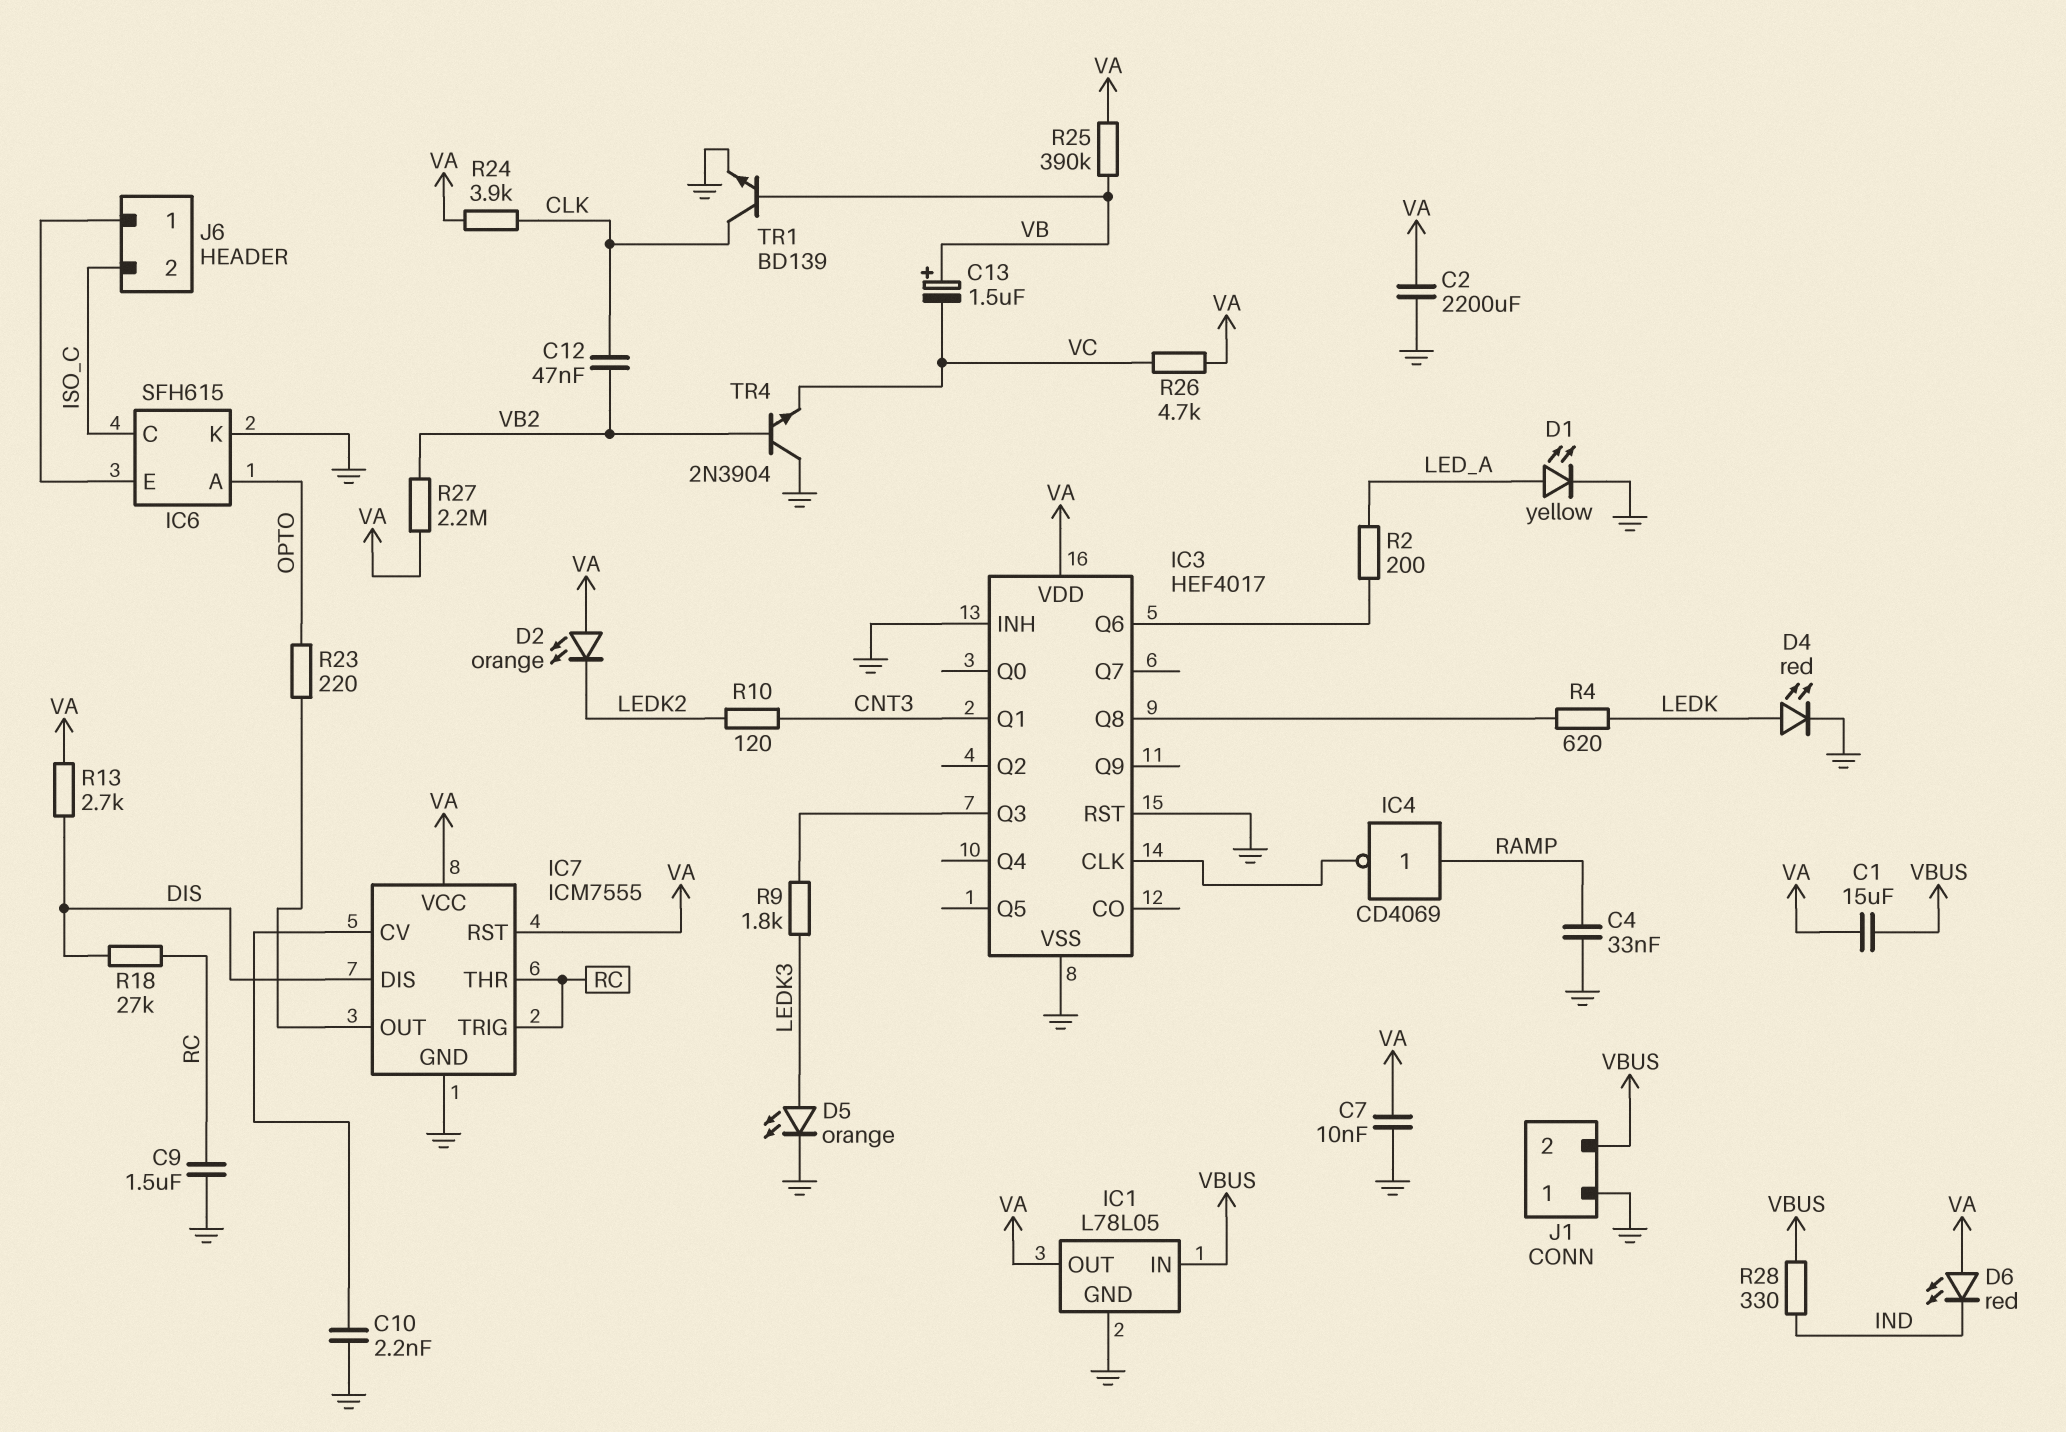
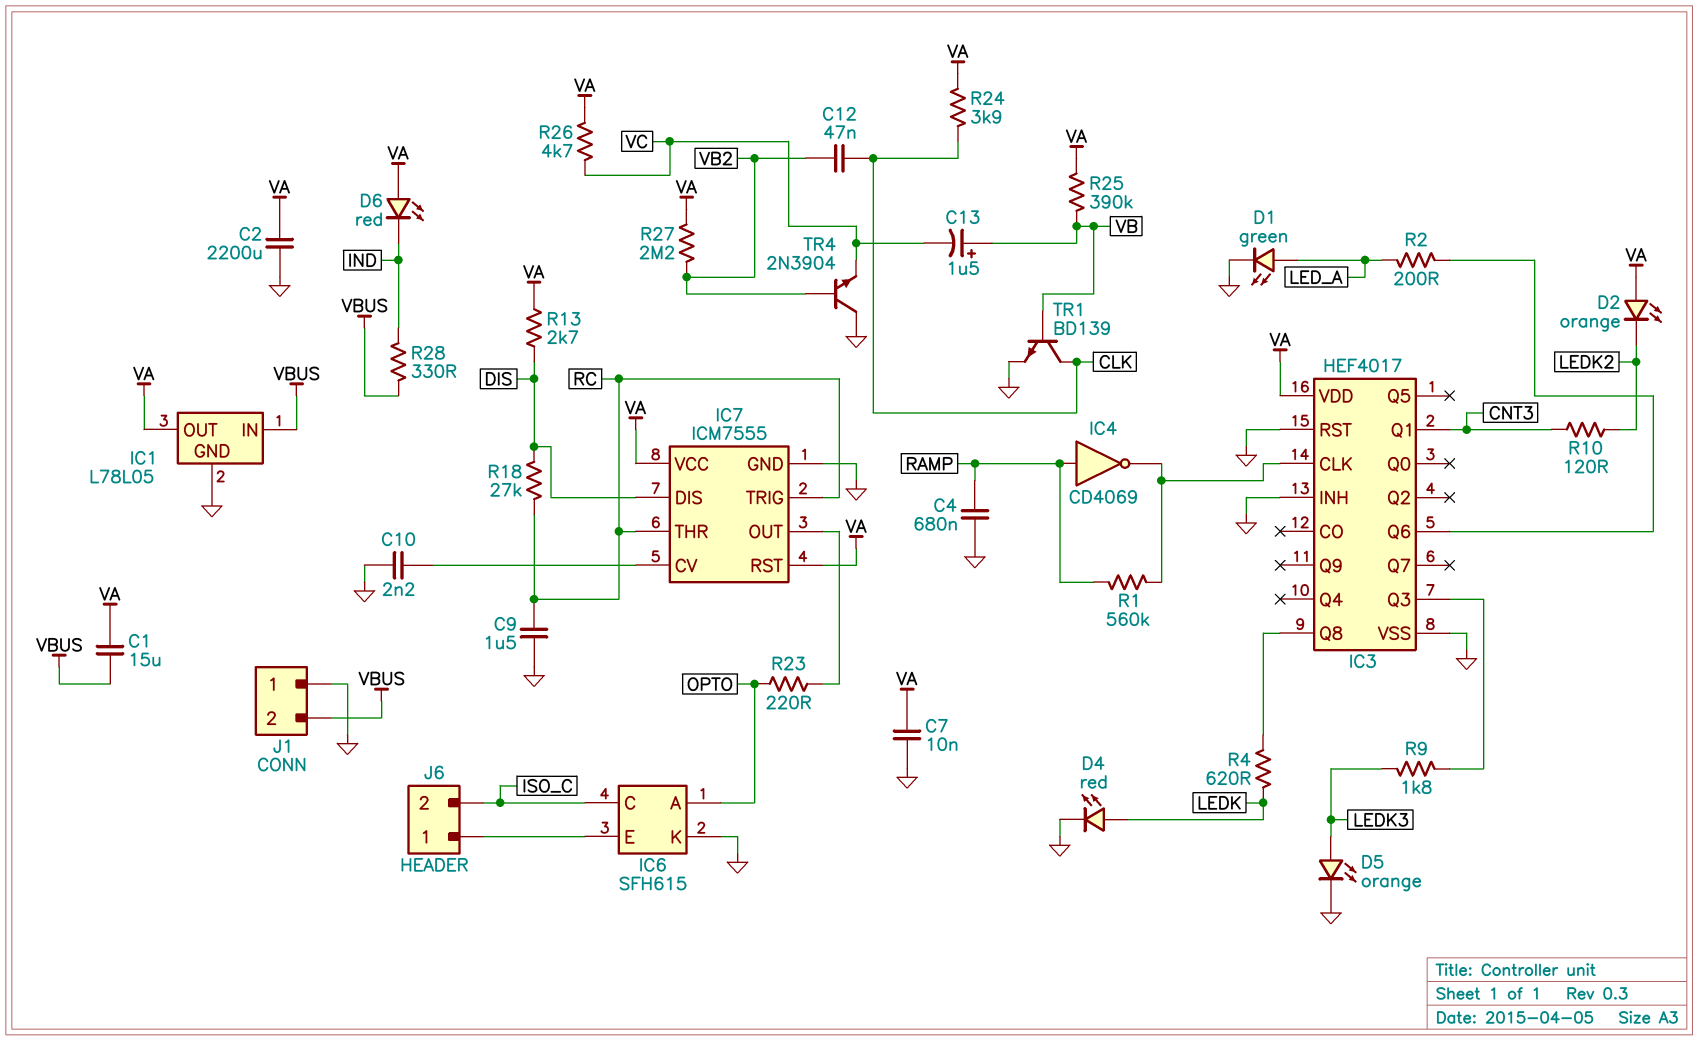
C4: 33nF (GND, RAMP) -> 680nF (GND, RAMP)
D1: LED yellow (A LED_A, K GND) -> LED green (A LED_A, K GND)
R1: none -> 560k (IC3/CLK, RAMP)

